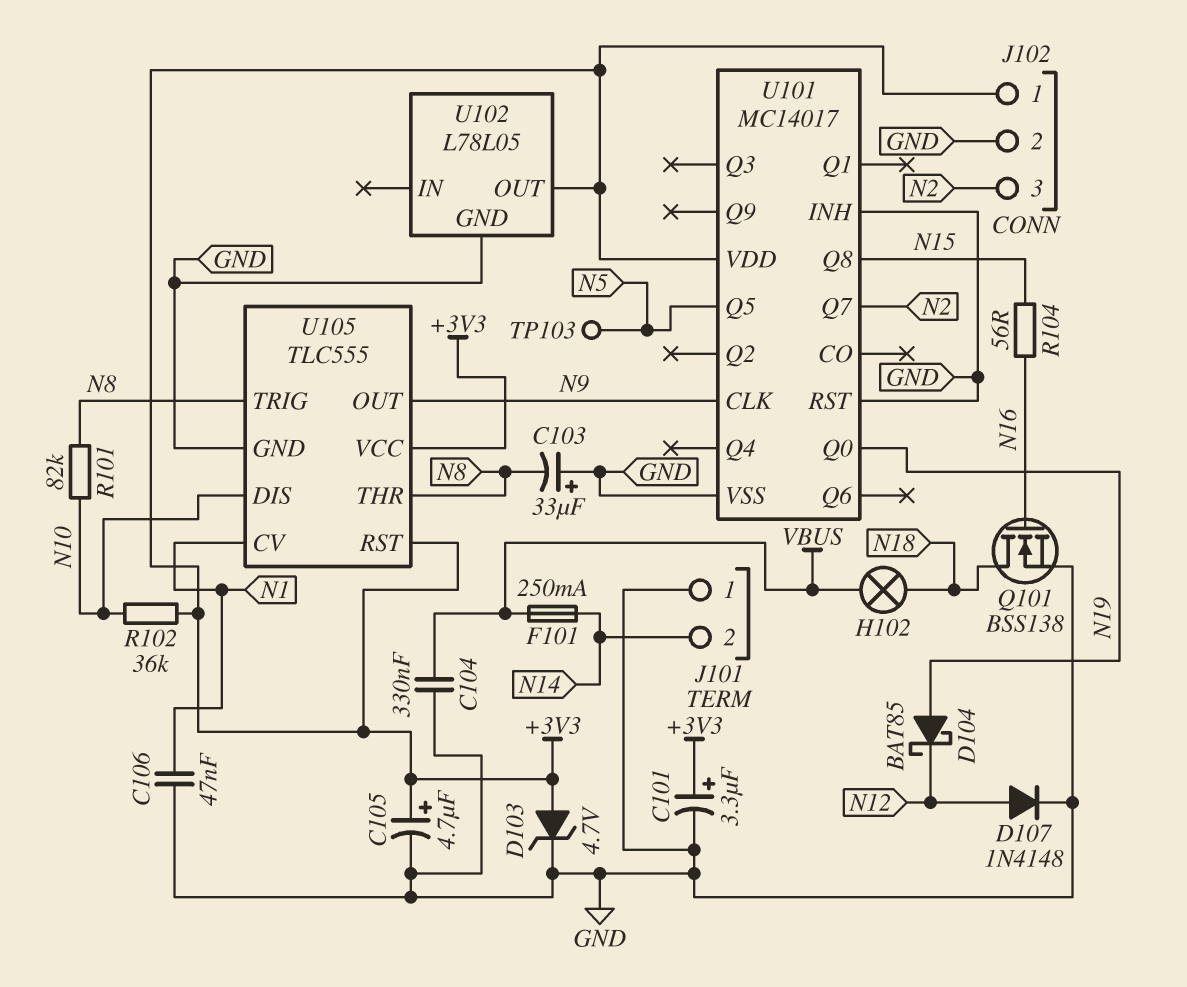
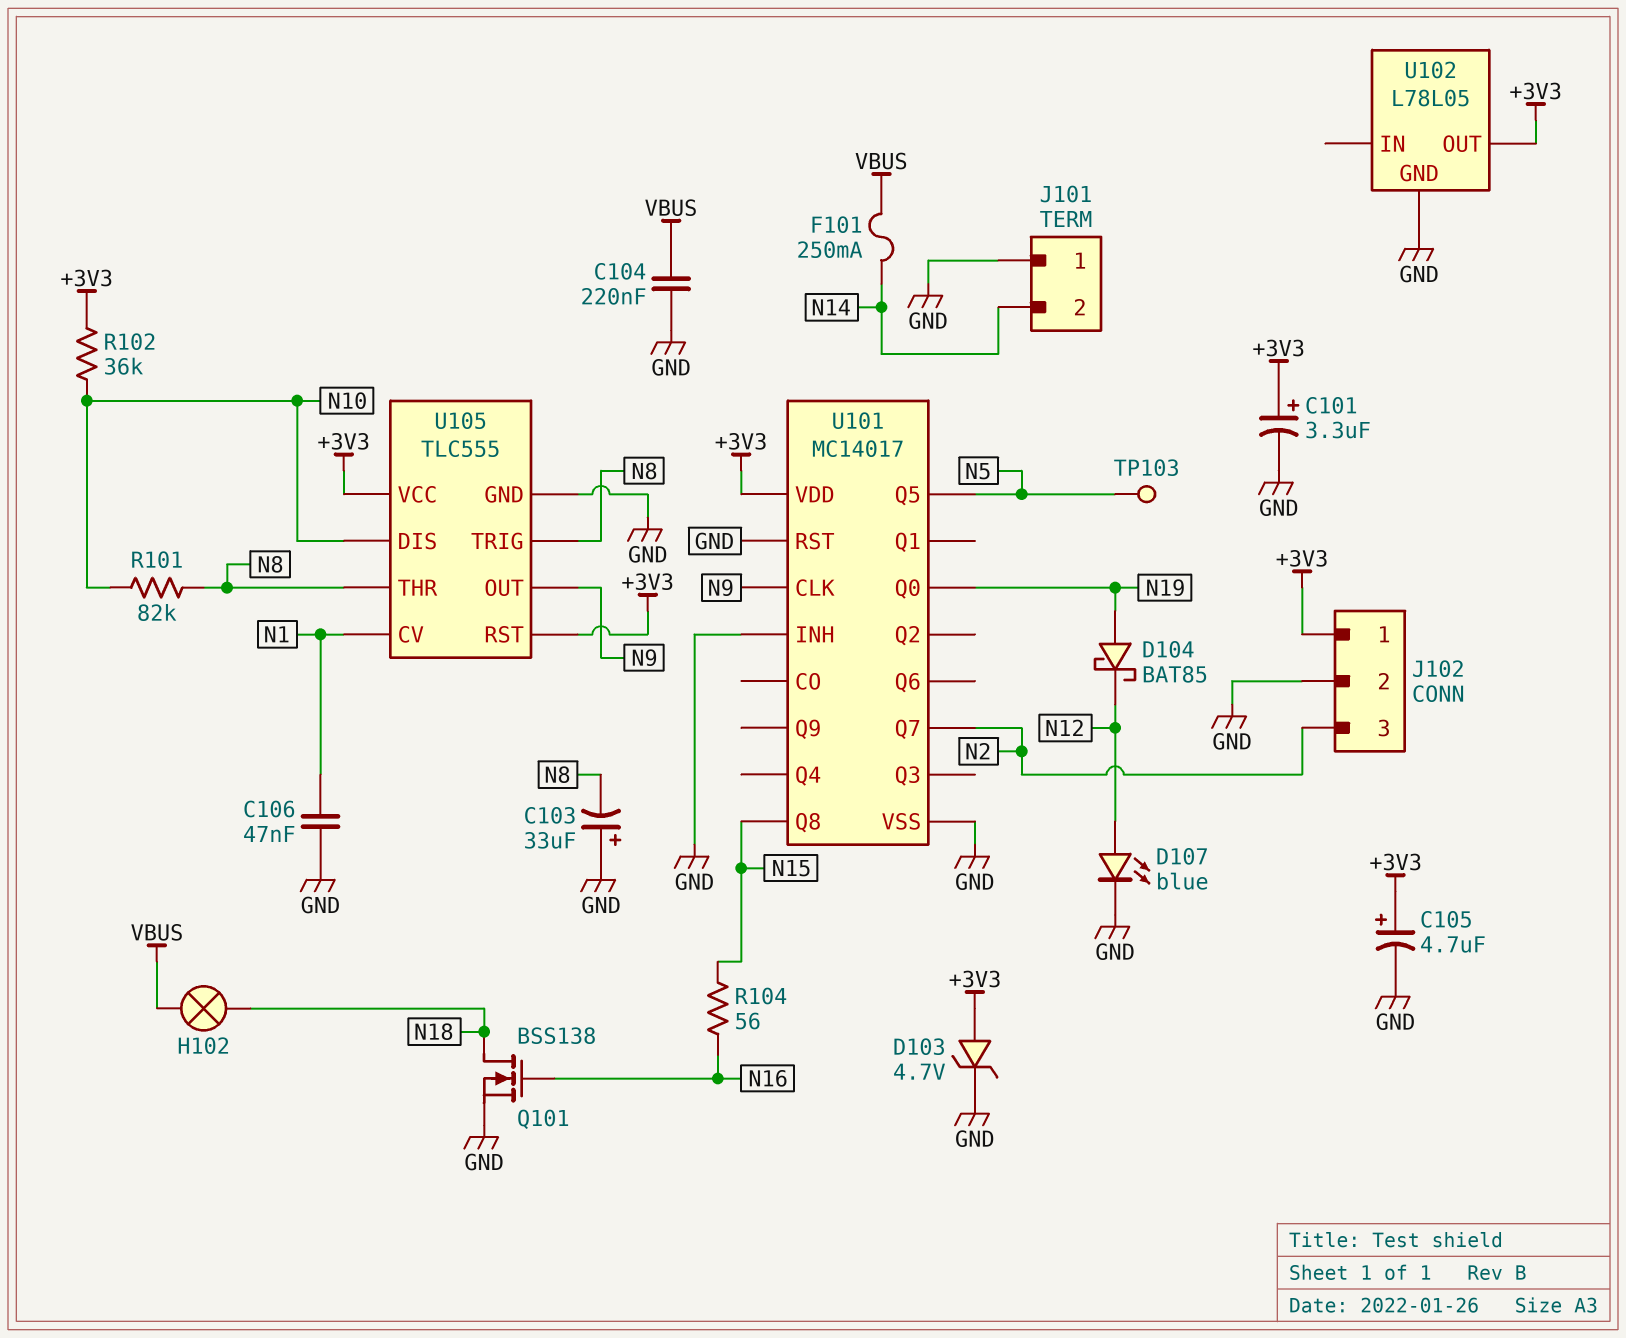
C104: 330nF (GND, VBUS) -> 220nF (GND, VBUS)
D107: diode 1N4148 (A N12, K GND) -> LED blue (A N12, K GND)

